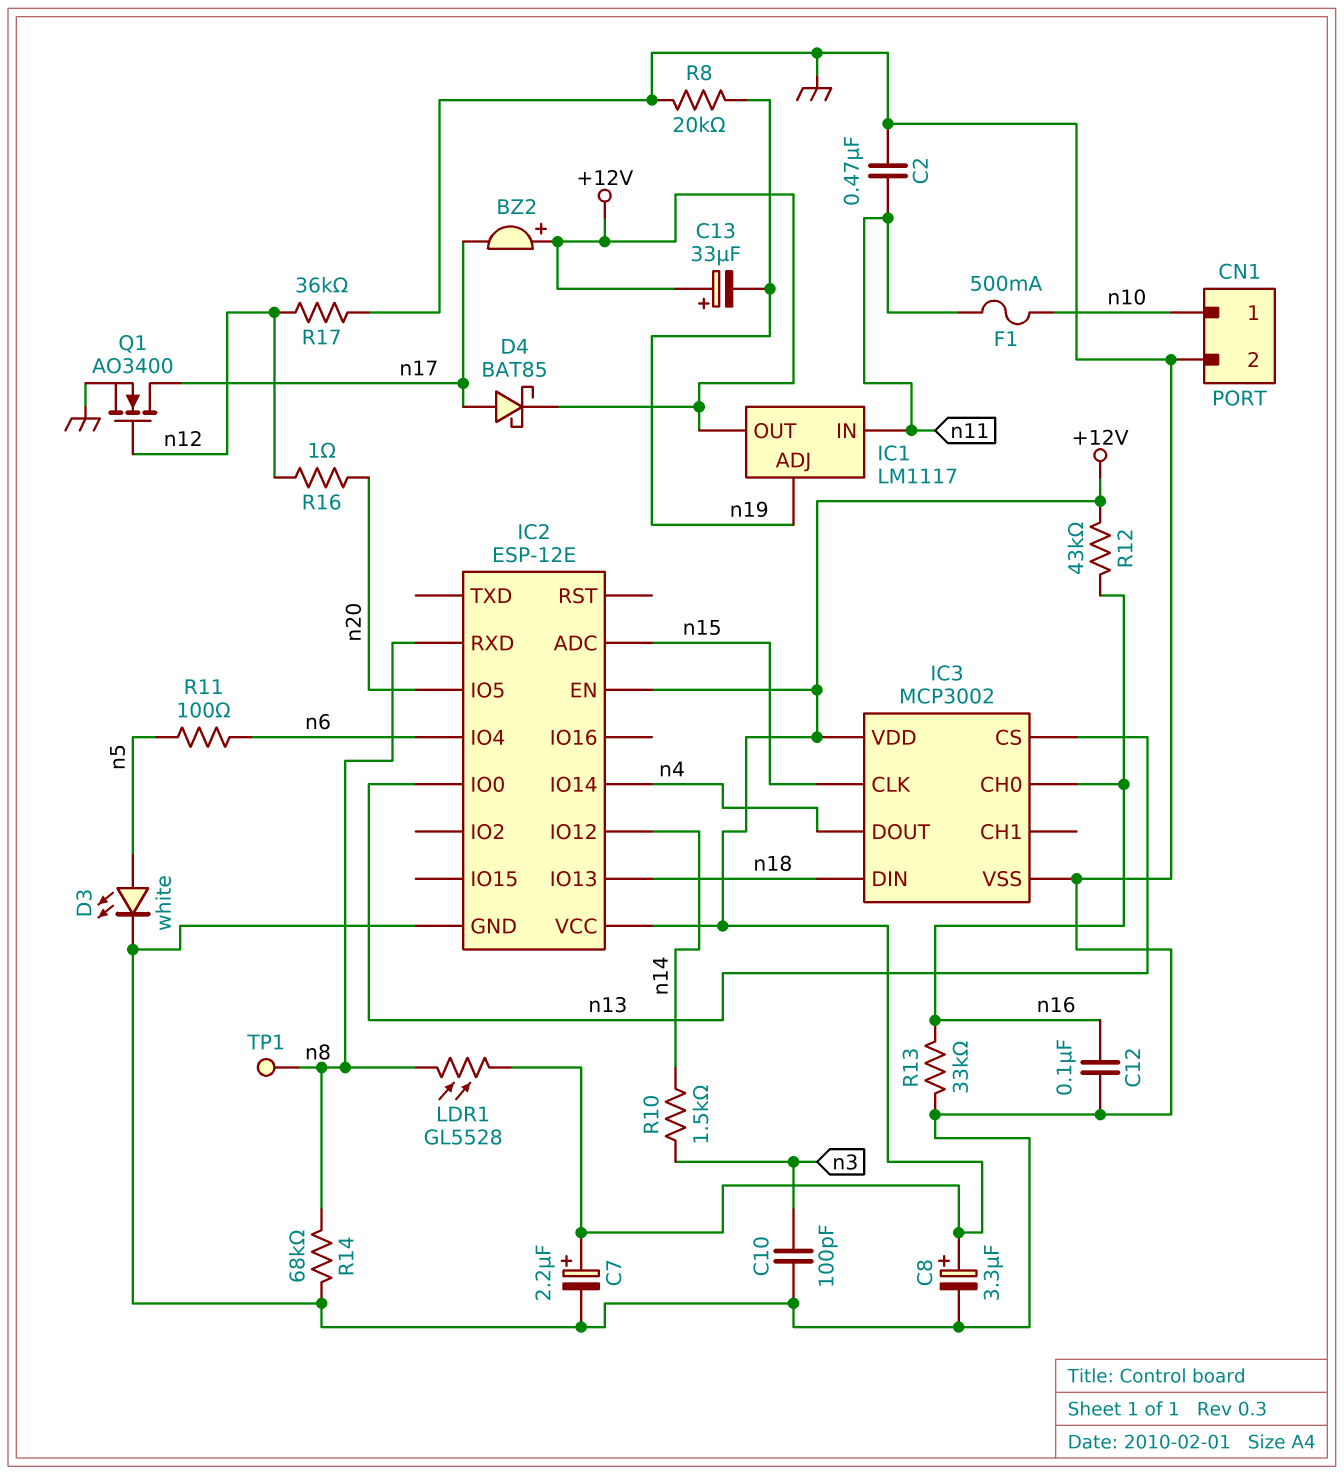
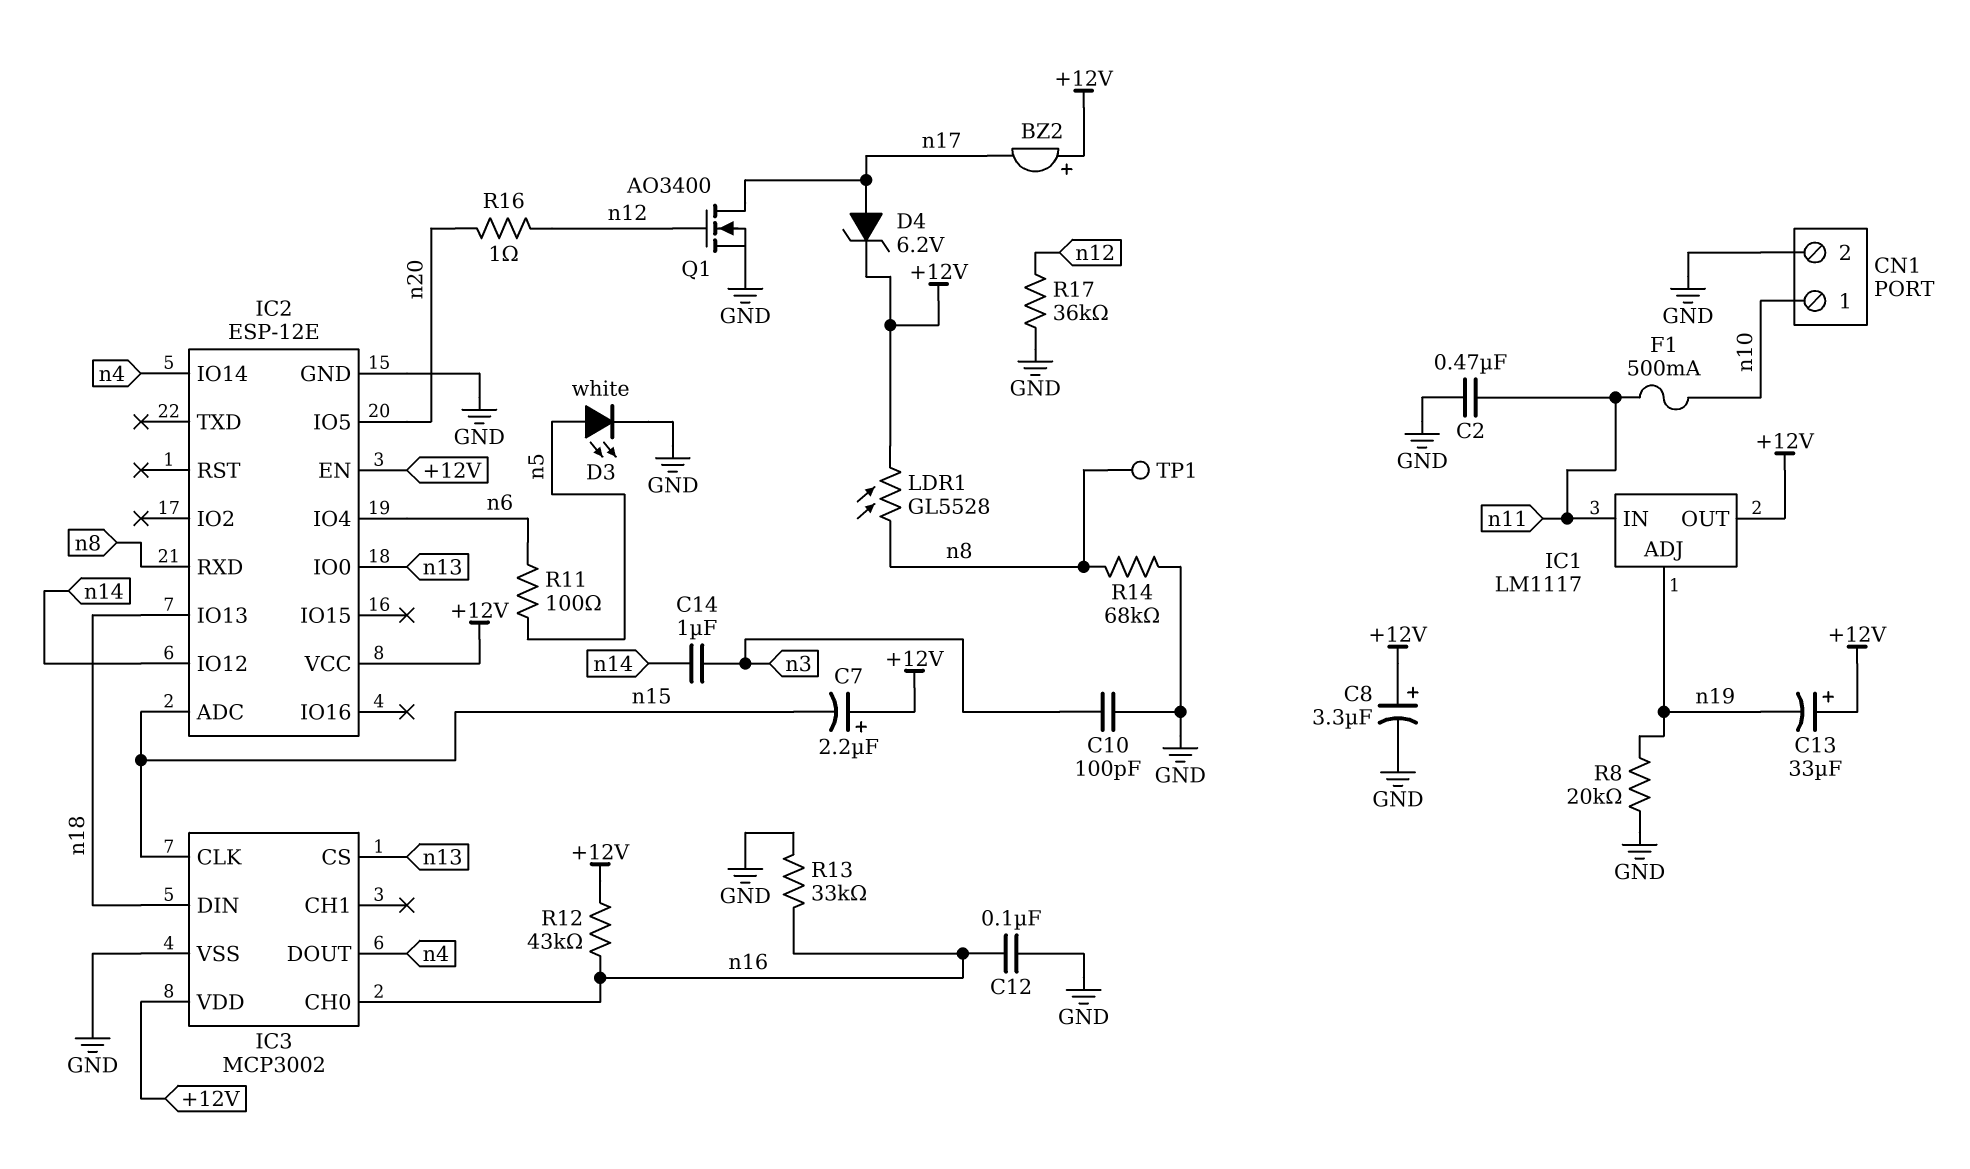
C7: 2.2uF (plus +12V, minus GND) -> 2.2uF (plus +12V, minus n15)
C14: none -> 1uF (n3, n14)
D4: schottky BAT85 (A n17, K +12V) -> zener 6.2V (A n17, K +12V)
R10: 1.5k (n3, n14) -> none

